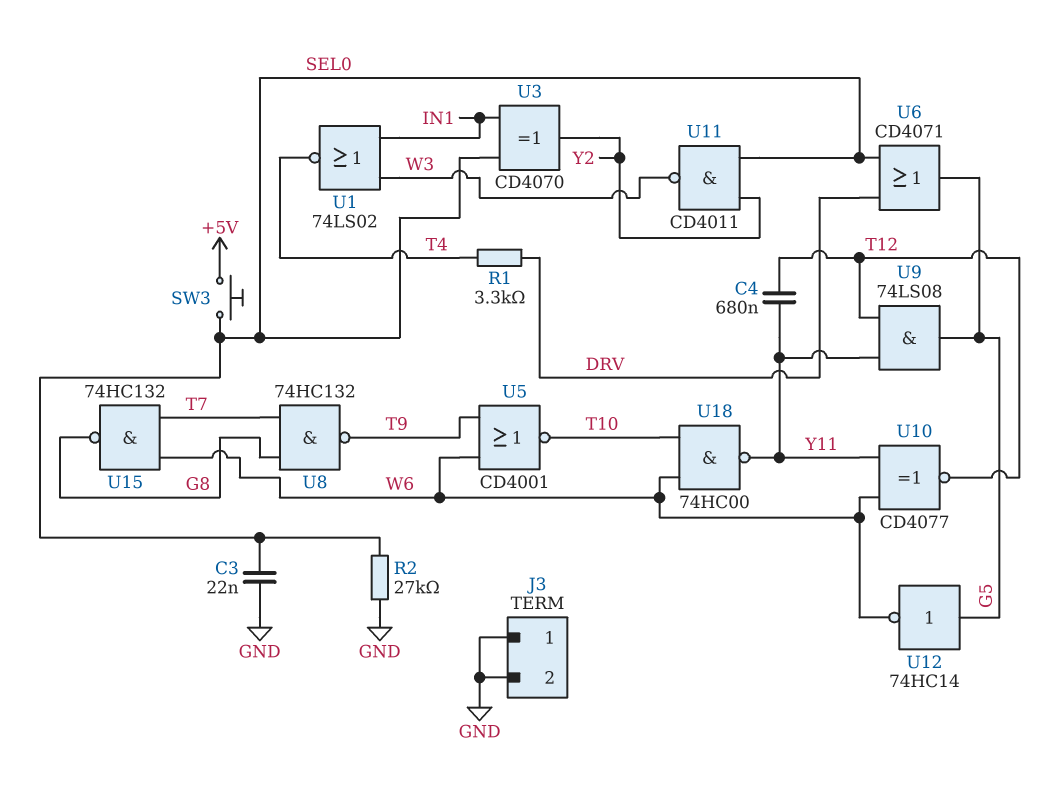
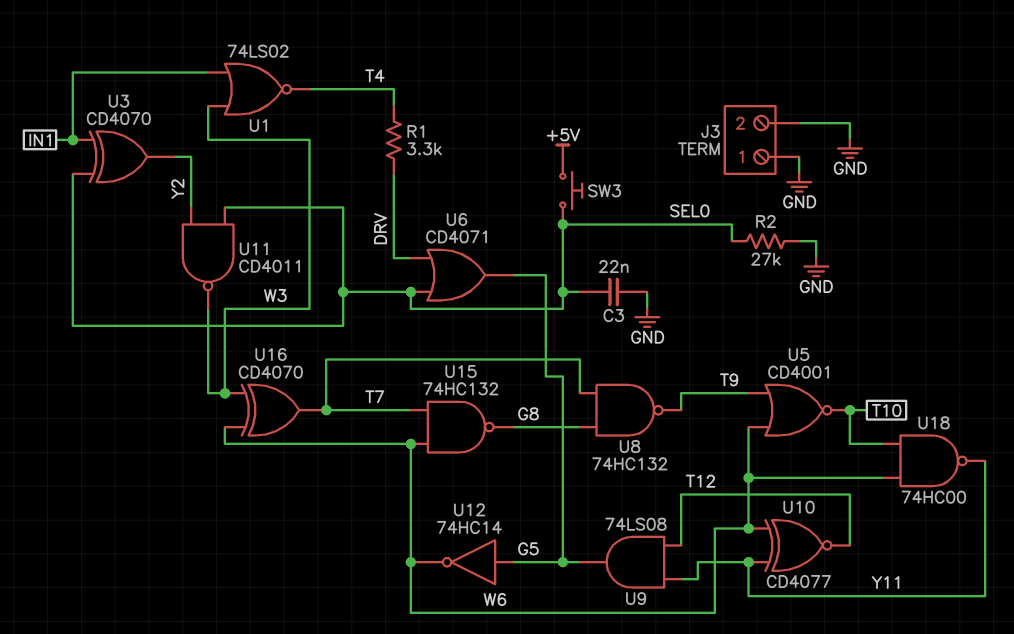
C4: 680nF (T12, Y11) -> none
U16: none -> XOR CD4070 (in W3, in W6, out T7)

